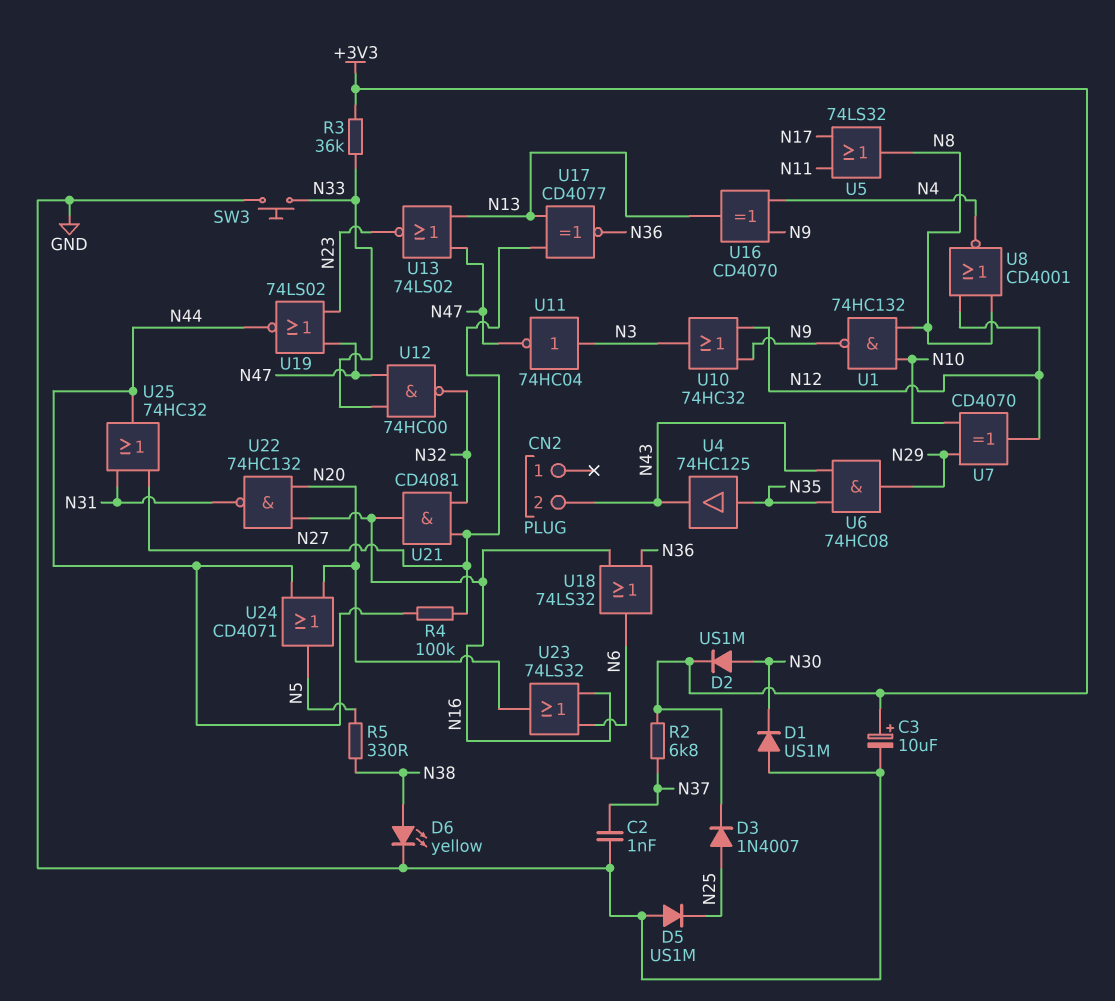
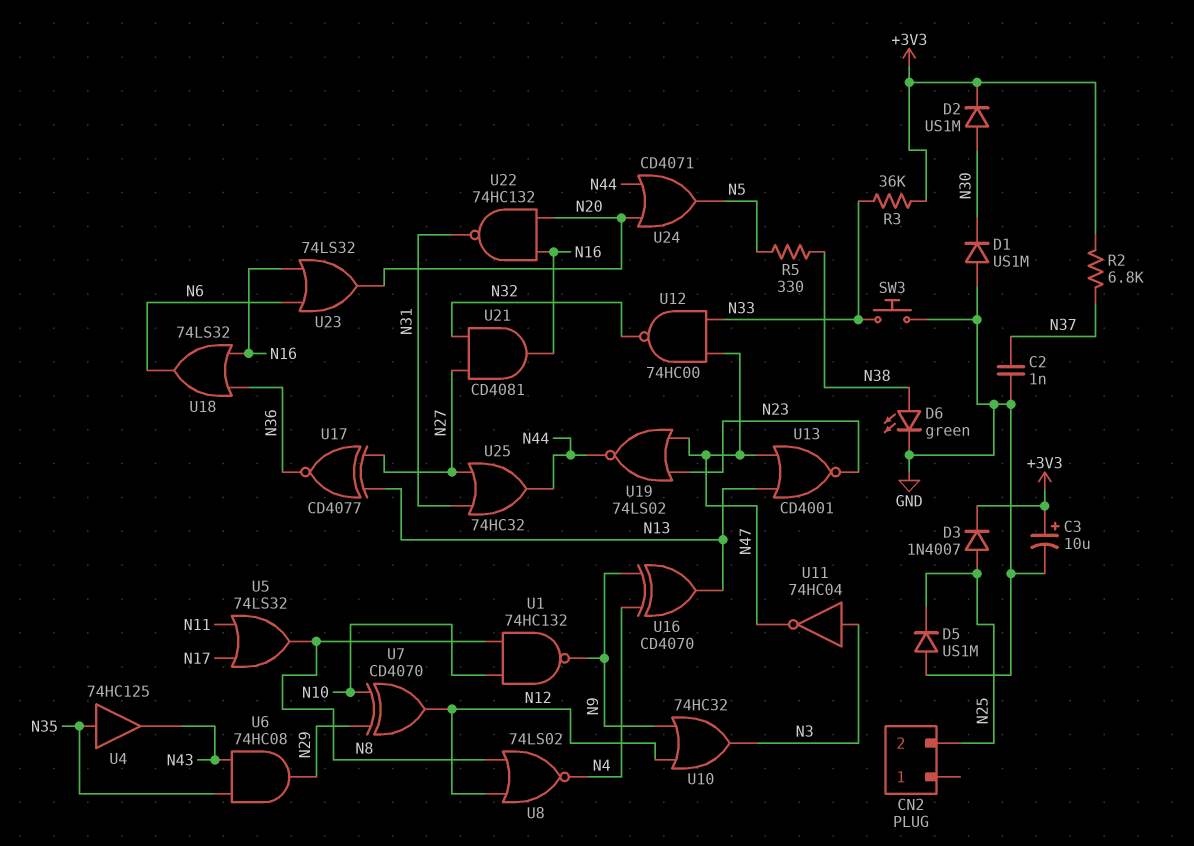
CN2 pin 2: N43 -> N25
D6: LED yellow (A N38, K GND) -> LED green (A N38, K GND)
R4: 100k (N27, N44) -> none
U8: NOR CD4001 (in N8, in N12, out N4) -> NOR 74LS02 (in N8, in N12, out N4)
U13: NOR 74LS02 (in N13, in N47, out N23) -> NOR CD4001 (in N13, in N47, out N23)

